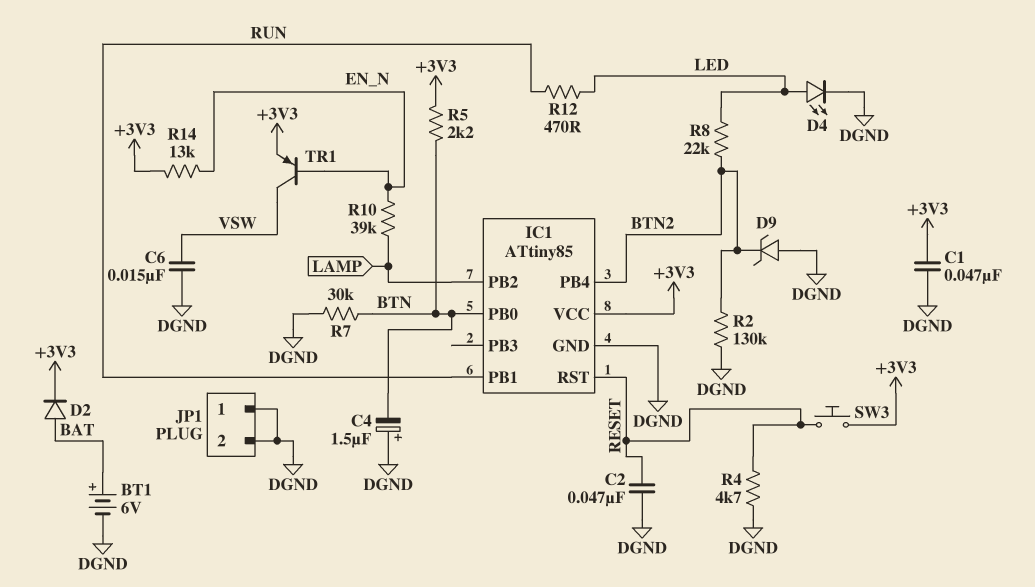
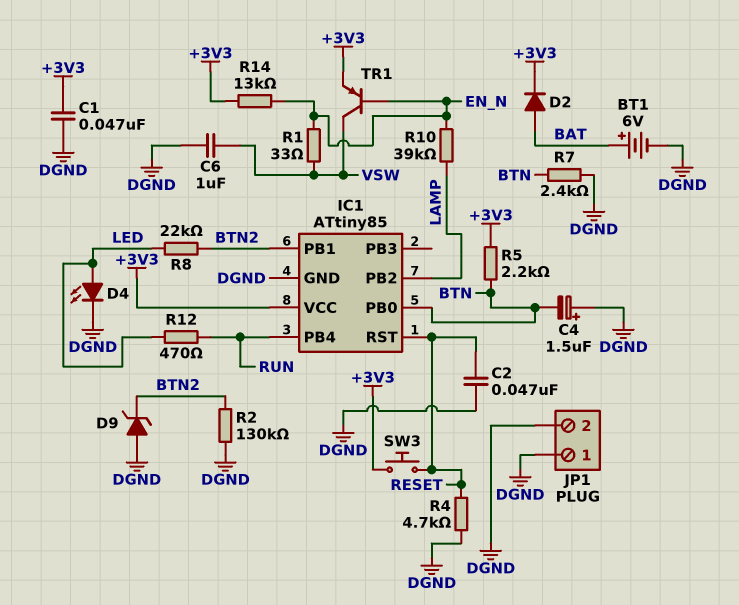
C6: 15nF (DGND, VSW) -> 1uF (DGND, VSW)
IC1 pin PB1: RUN -> BTN2
IC1 pin PB4: BTN2 -> RUN
R1: none -> 33 (EN_N, VSW)
R7: 30k (BTN, DGND) -> 2.4k (BTN, DGND)

